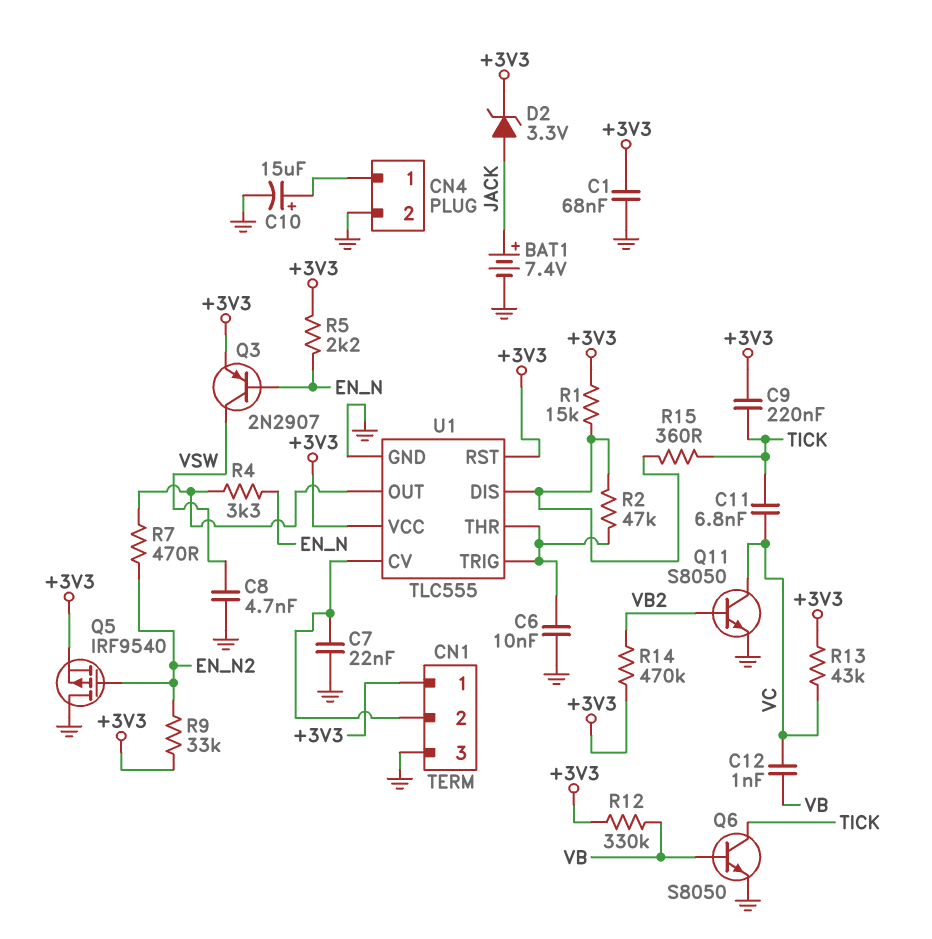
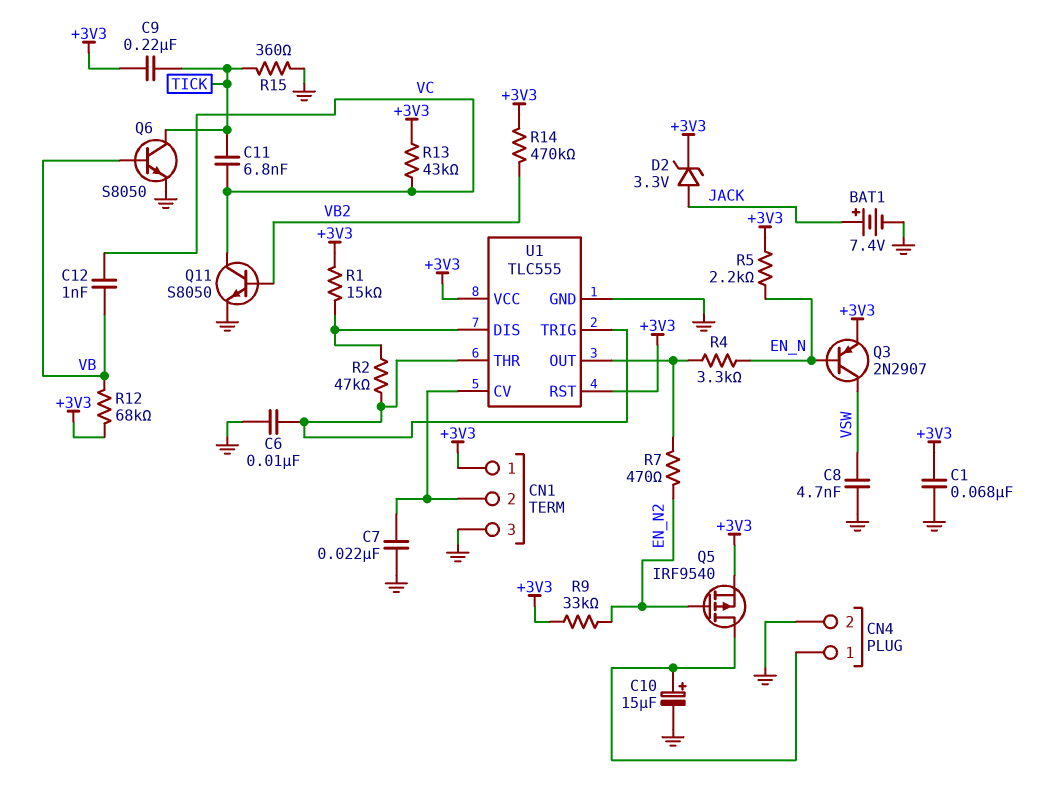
Q5: PMOS IRF9540 (G EN_N2, D GND, S +3V3) -> PMOS IRF9540 (G EN_N2, D CN4/1, S +3V3)
R12: 330k (+3V3, VB) -> 68k (+3V3, VB)
R15: 360 (TICK, U1/DIS) -> 360 (GND, TICK)

